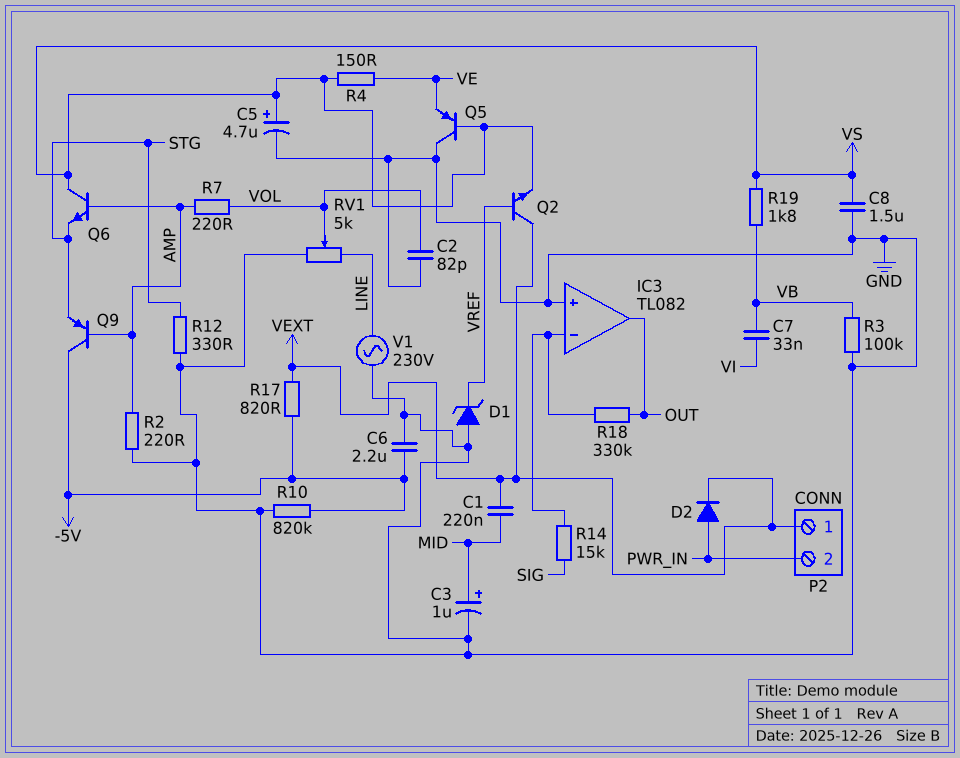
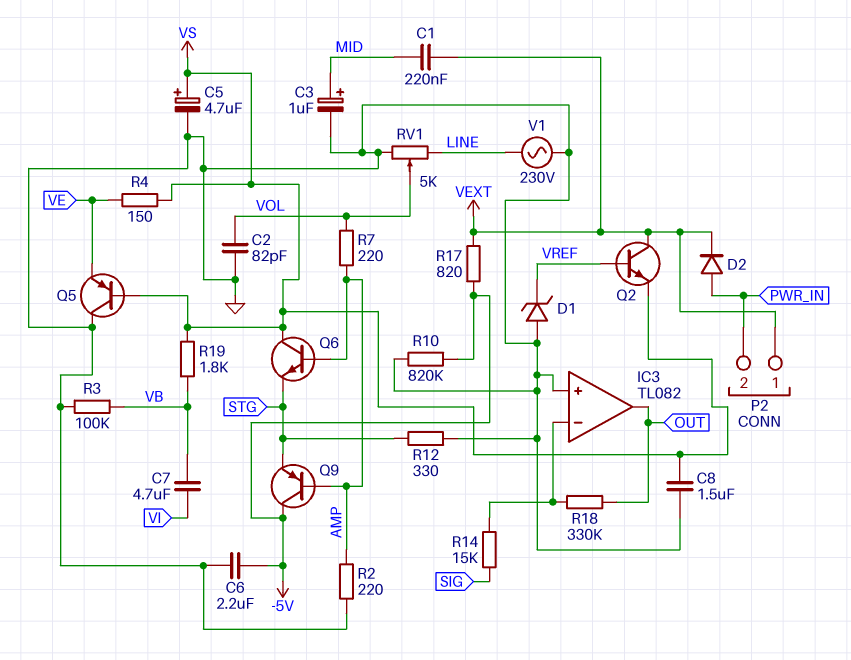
C7: 33nF (VB, VI) -> 4.7uF (VB, VI)

